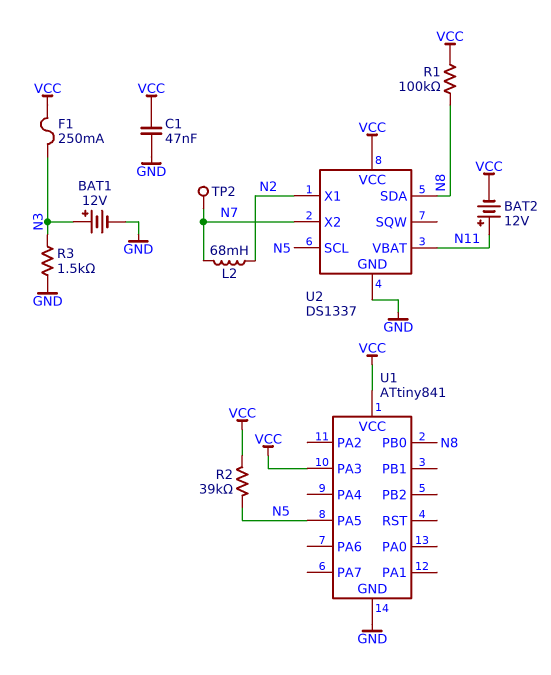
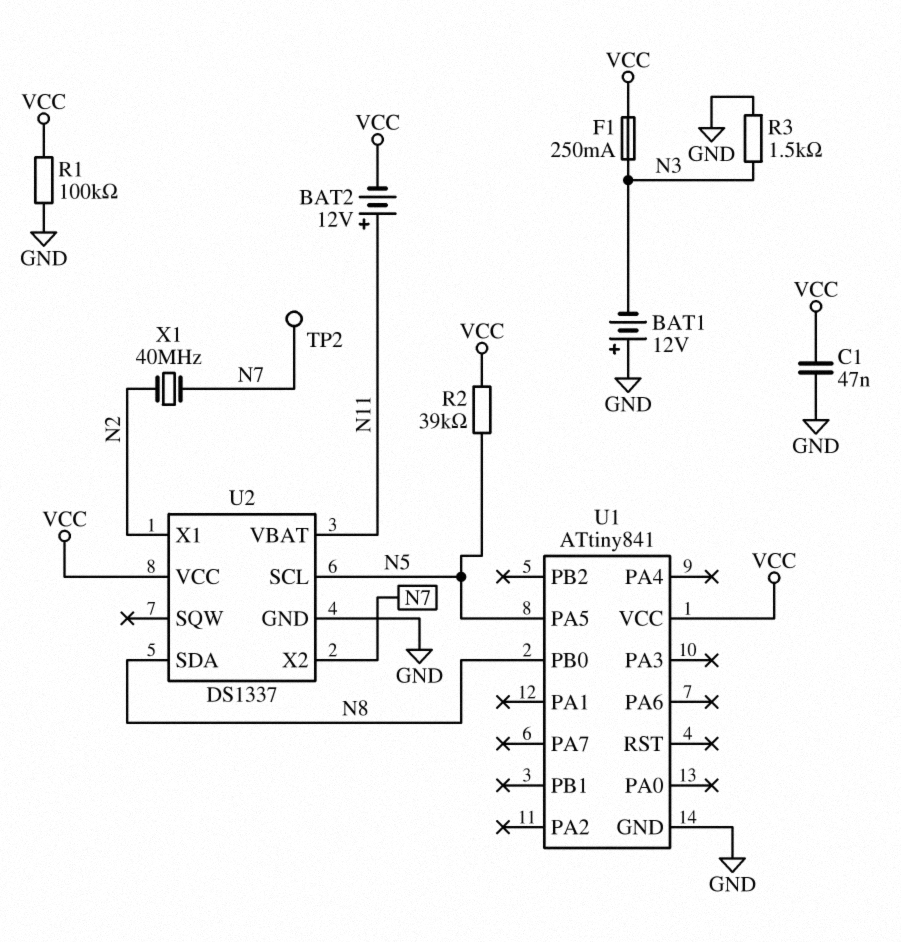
BAT1: 12V (plus N3, minus GND) -> 12V (plus GND, minus N3)
L2: 68mH (N2, N7) -> none
R1: 100k (N8, VCC) -> 100k (GND, VCC)
U1 pin PA3: VCC -> none
X1: none -> 40MHz (N2, N7)

